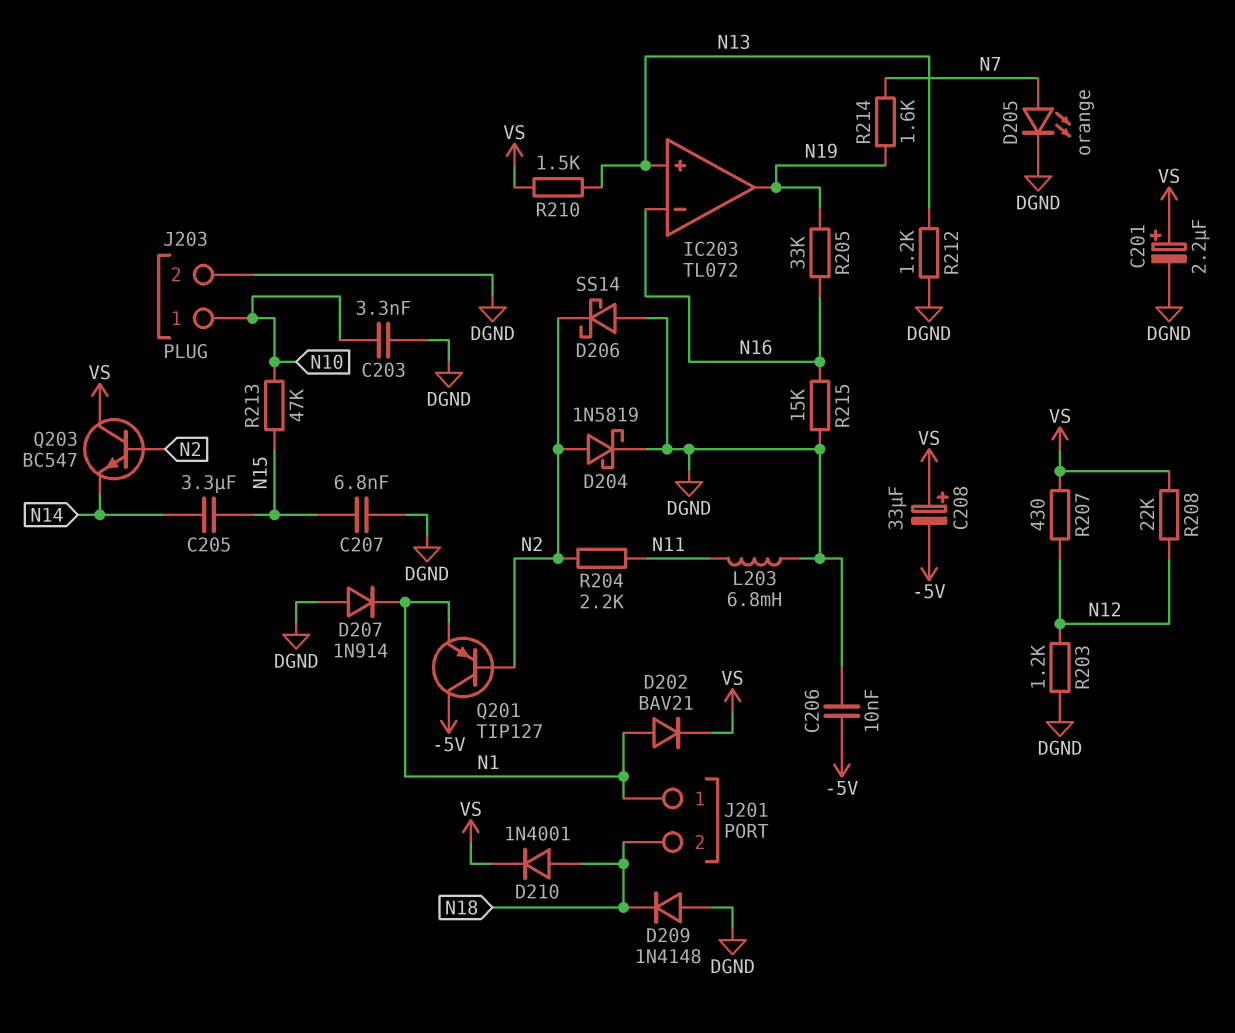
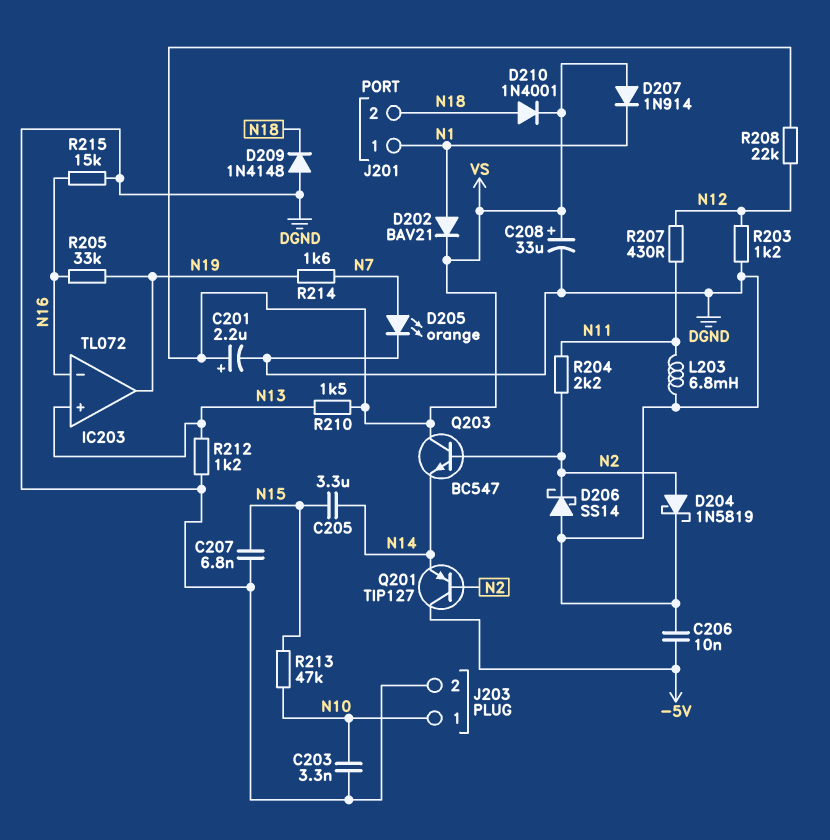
C208: 33uF (plus VS, minus -5V) -> 33uF (plus VS, minus DGND)
D207: diode 1N914 (A DGND, K N1) -> diode 1N914 (A VS, K N1)
Q201: PNP TIP127 (B N2, C -5V, E N1) -> PNP TIP127 (B N2, C -5V, E N14)
R207: 430 (N12, VS) -> 430 (N11, N12)

